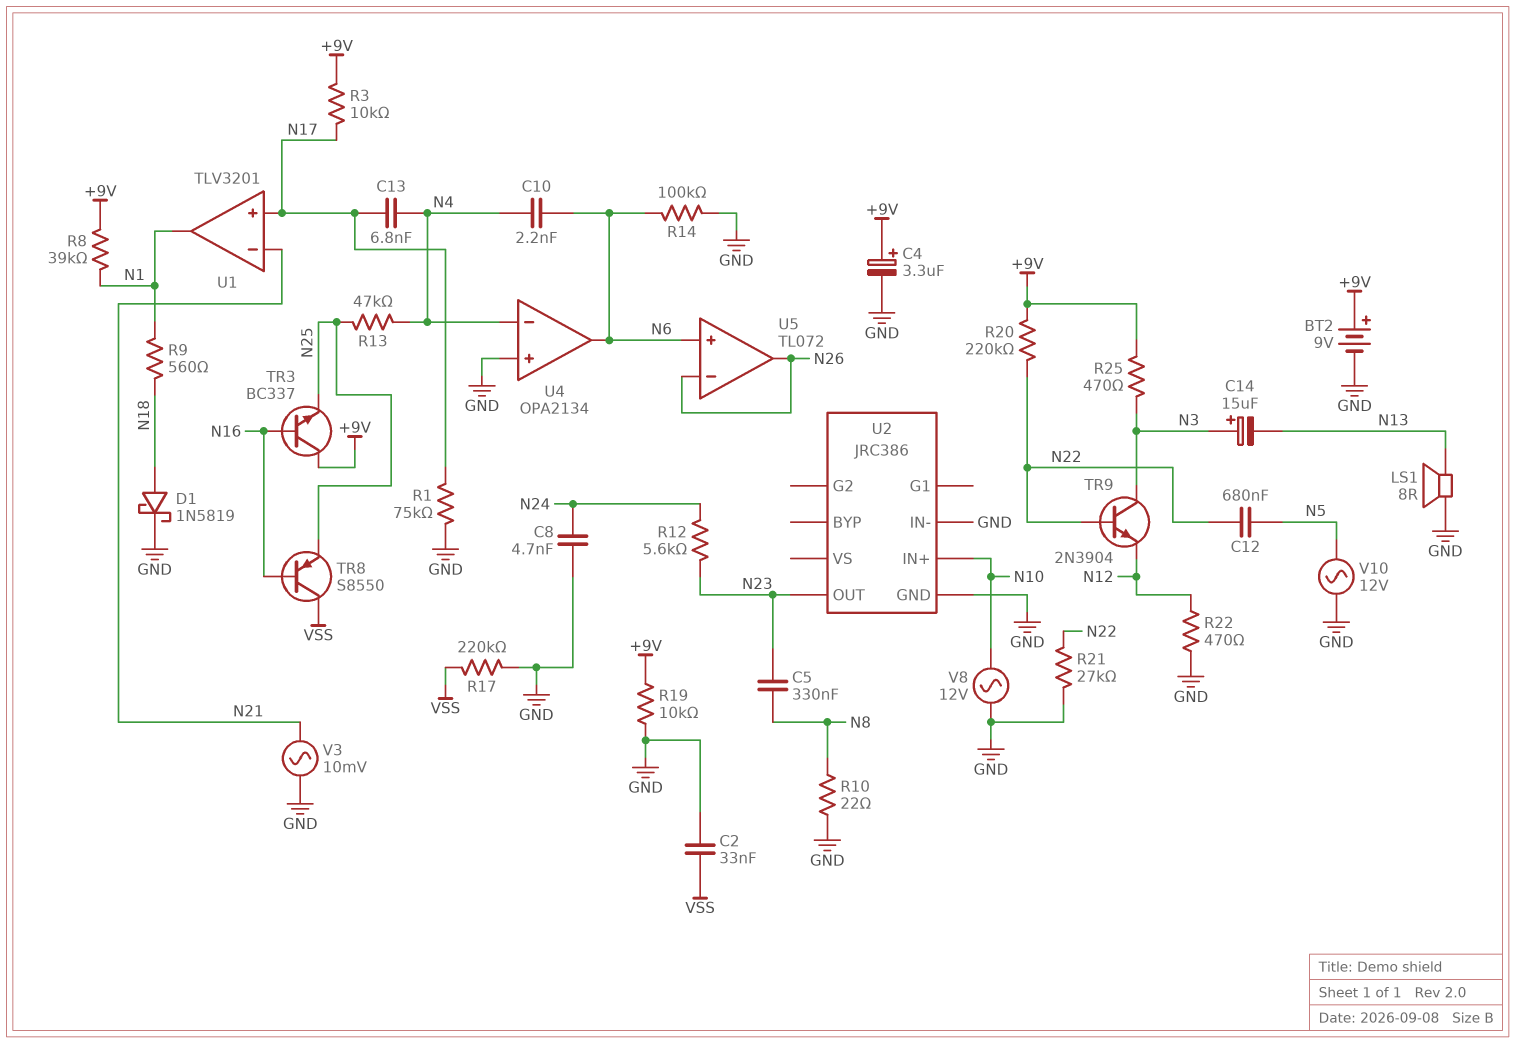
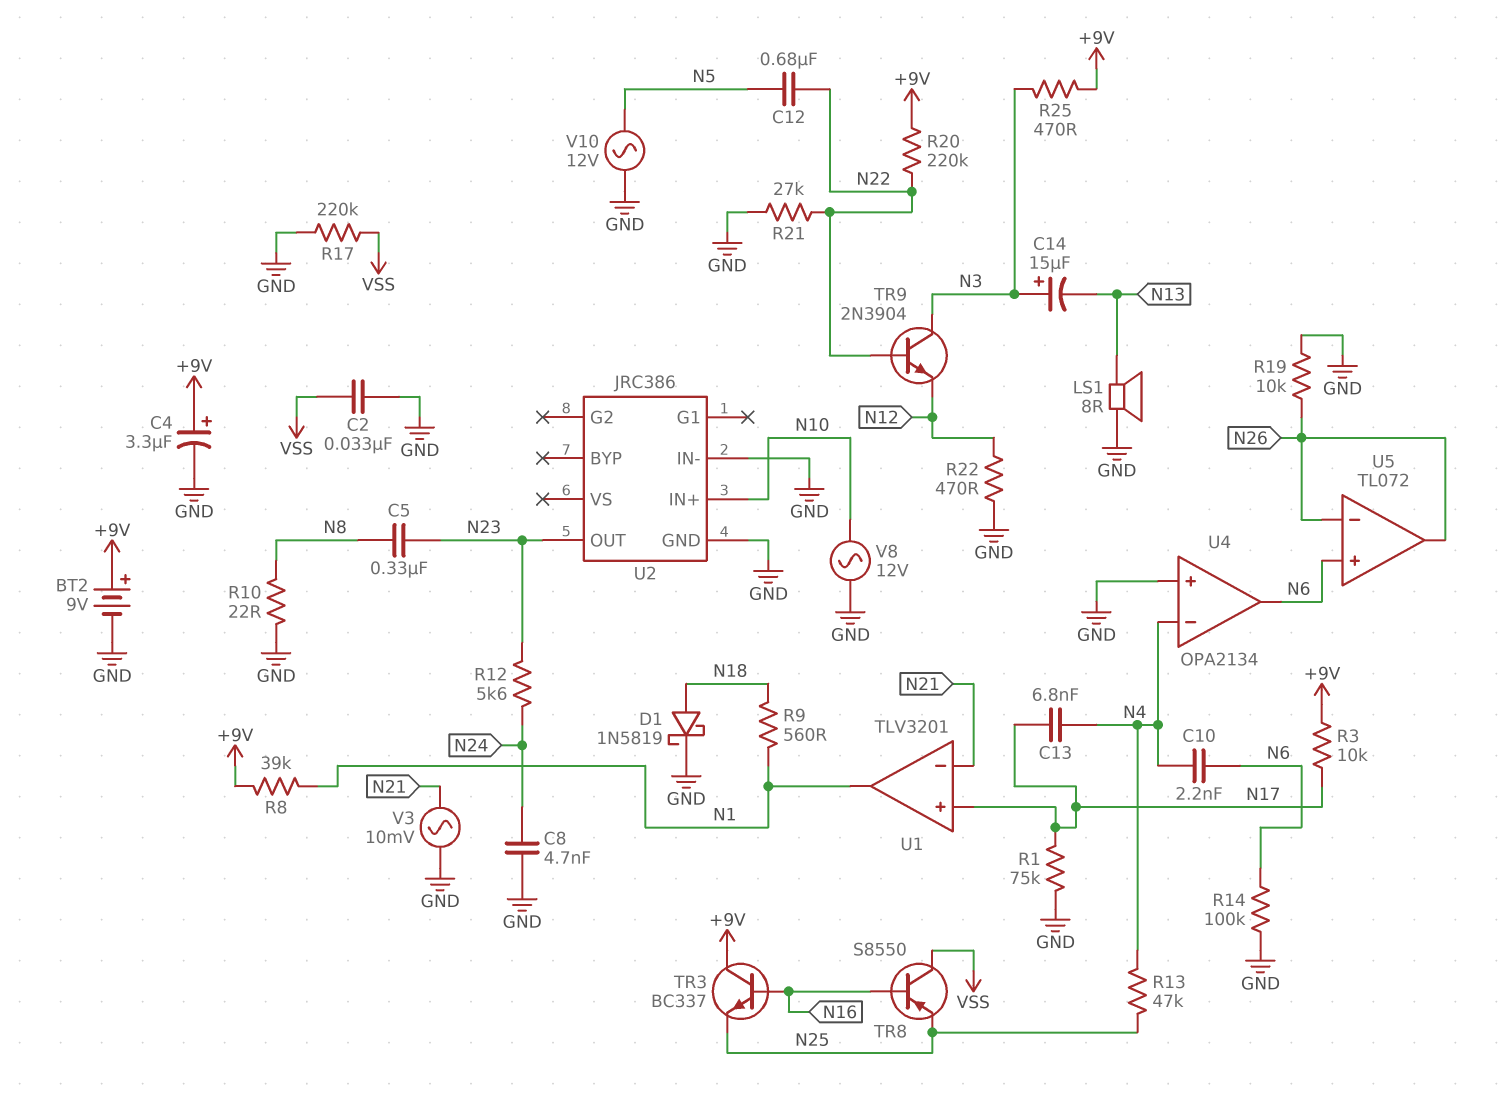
R19: 10k (+9V, GND) -> 10k (GND, N26)

